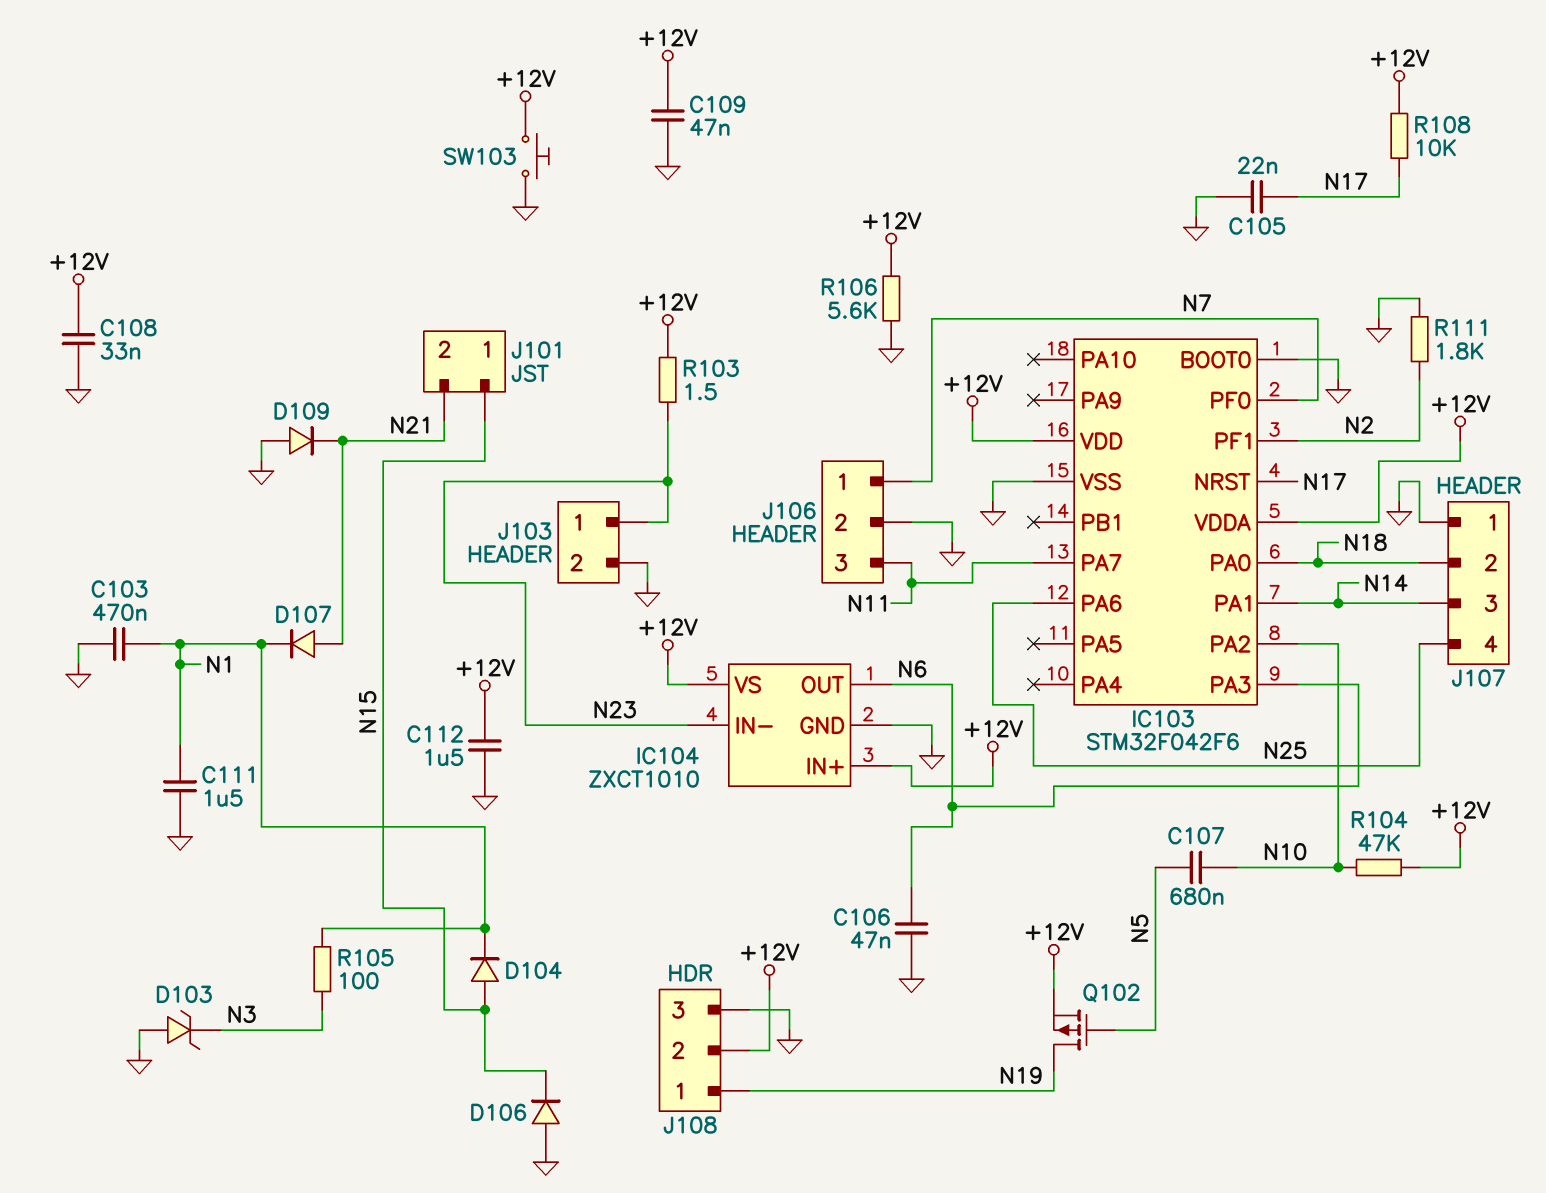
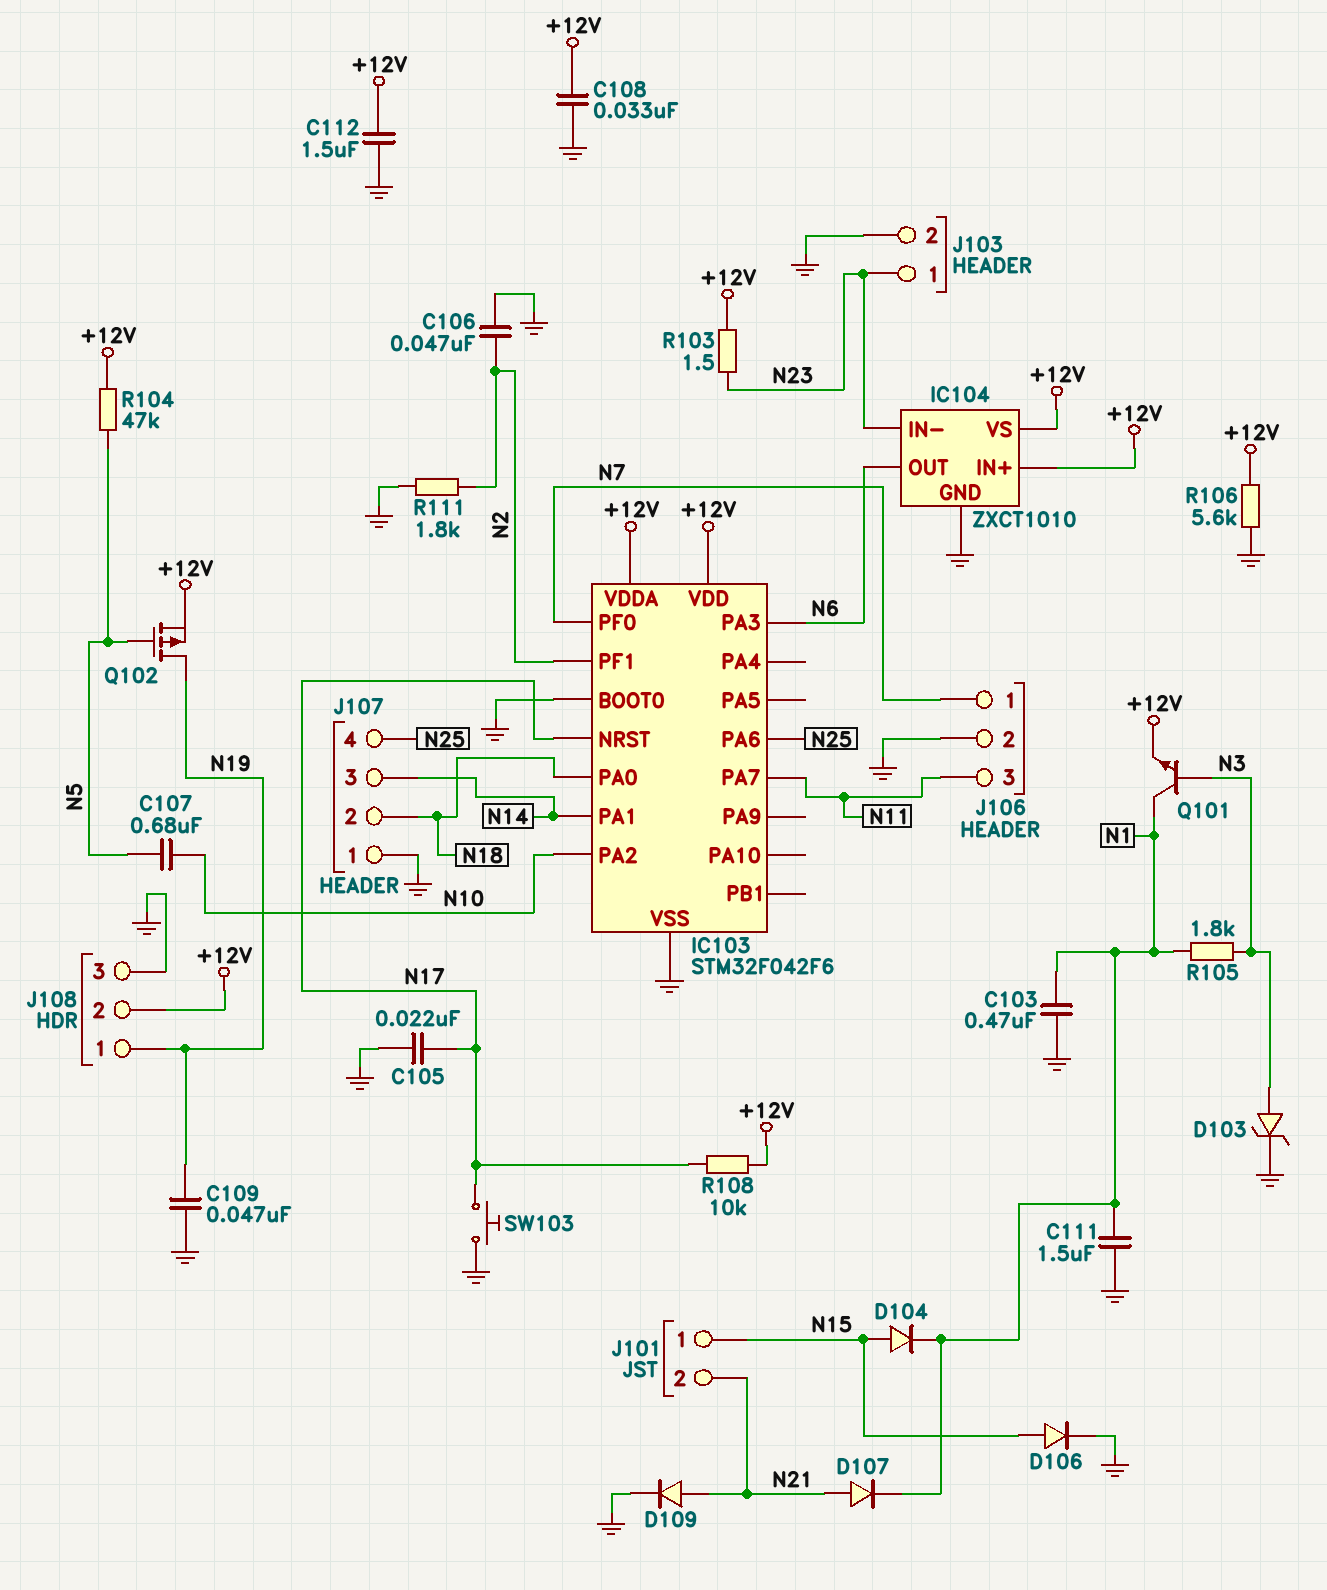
C106: 47nF (GND, N6) -> 47nF (GND, N2)
C109: 47nF (+12V, GND) -> 47nF (GND, N19)
D103: zener (A GND, K N3) -> zener (A N3, K GND)
D106: diode (A GND, K N15) -> diode (A N15, K GND)
D109: diode (A GND, K N21) -> diode (A N21, K GND)
Q101: none -> NPN (B N3, C N1, E +12V)
R104: 47k (+12V, N10) -> 47k (+12V, N5)
R105: 100 (N1, N3) -> 1.8k (N1, N3)
SW103: button (+12V, GND) -> button (GND, N17)

